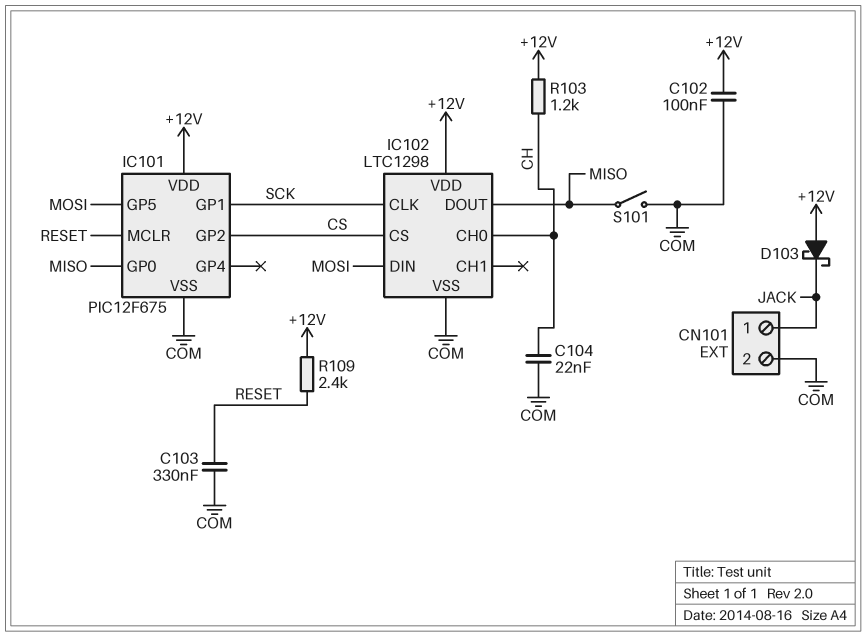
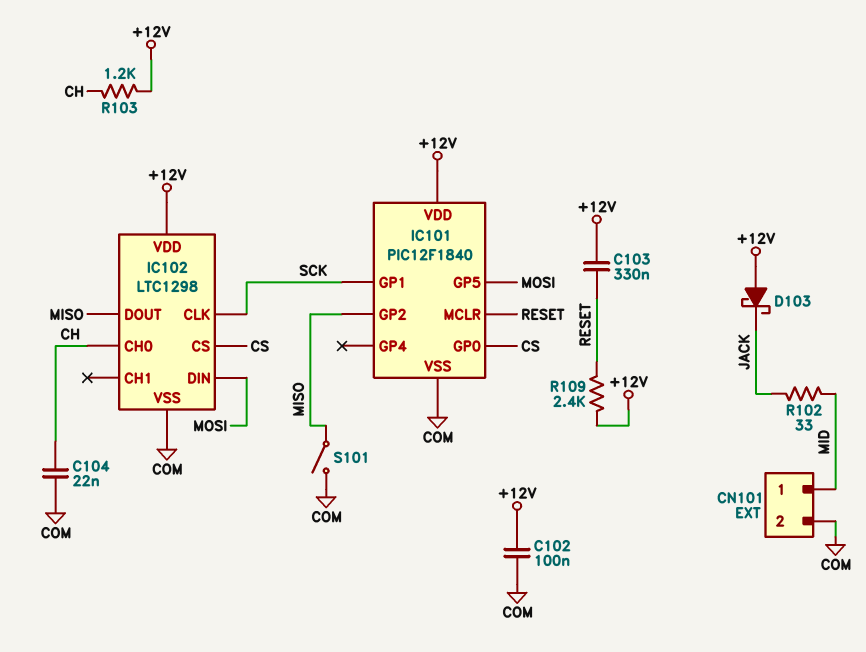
C103: 330nF (COM, RESET) -> 330nF (+12V, RESET)
CN101 pin 1: JACK -> MID
IC101: PIC12F675 -> PIC12F1840
IC101 pin GP0: MISO -> CS
IC101 pin GP2: CS -> MISO
R102: none -> 33 (JACK, MID)

